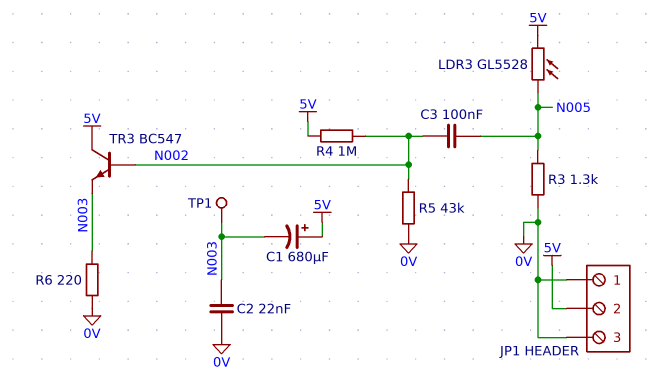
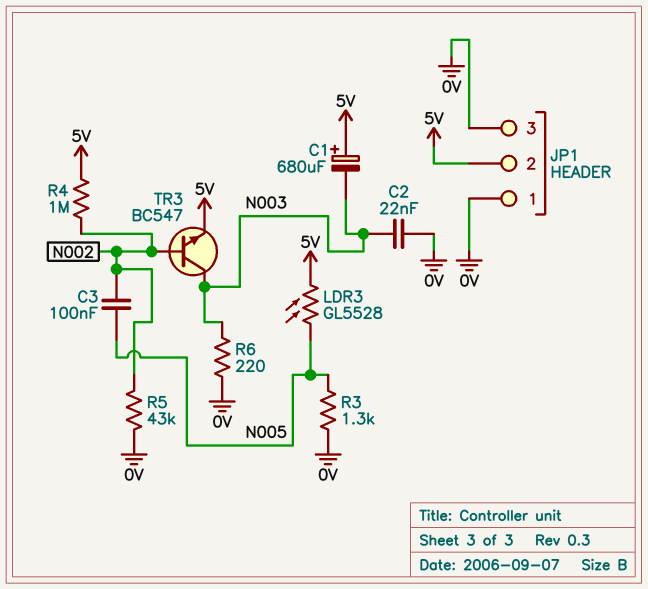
TP1: test point (N003) -> none
TR3: NPN BC547 (B N002, C 5V, E N003) -> NPN BC547 (B N002, C N003, E 5V)

